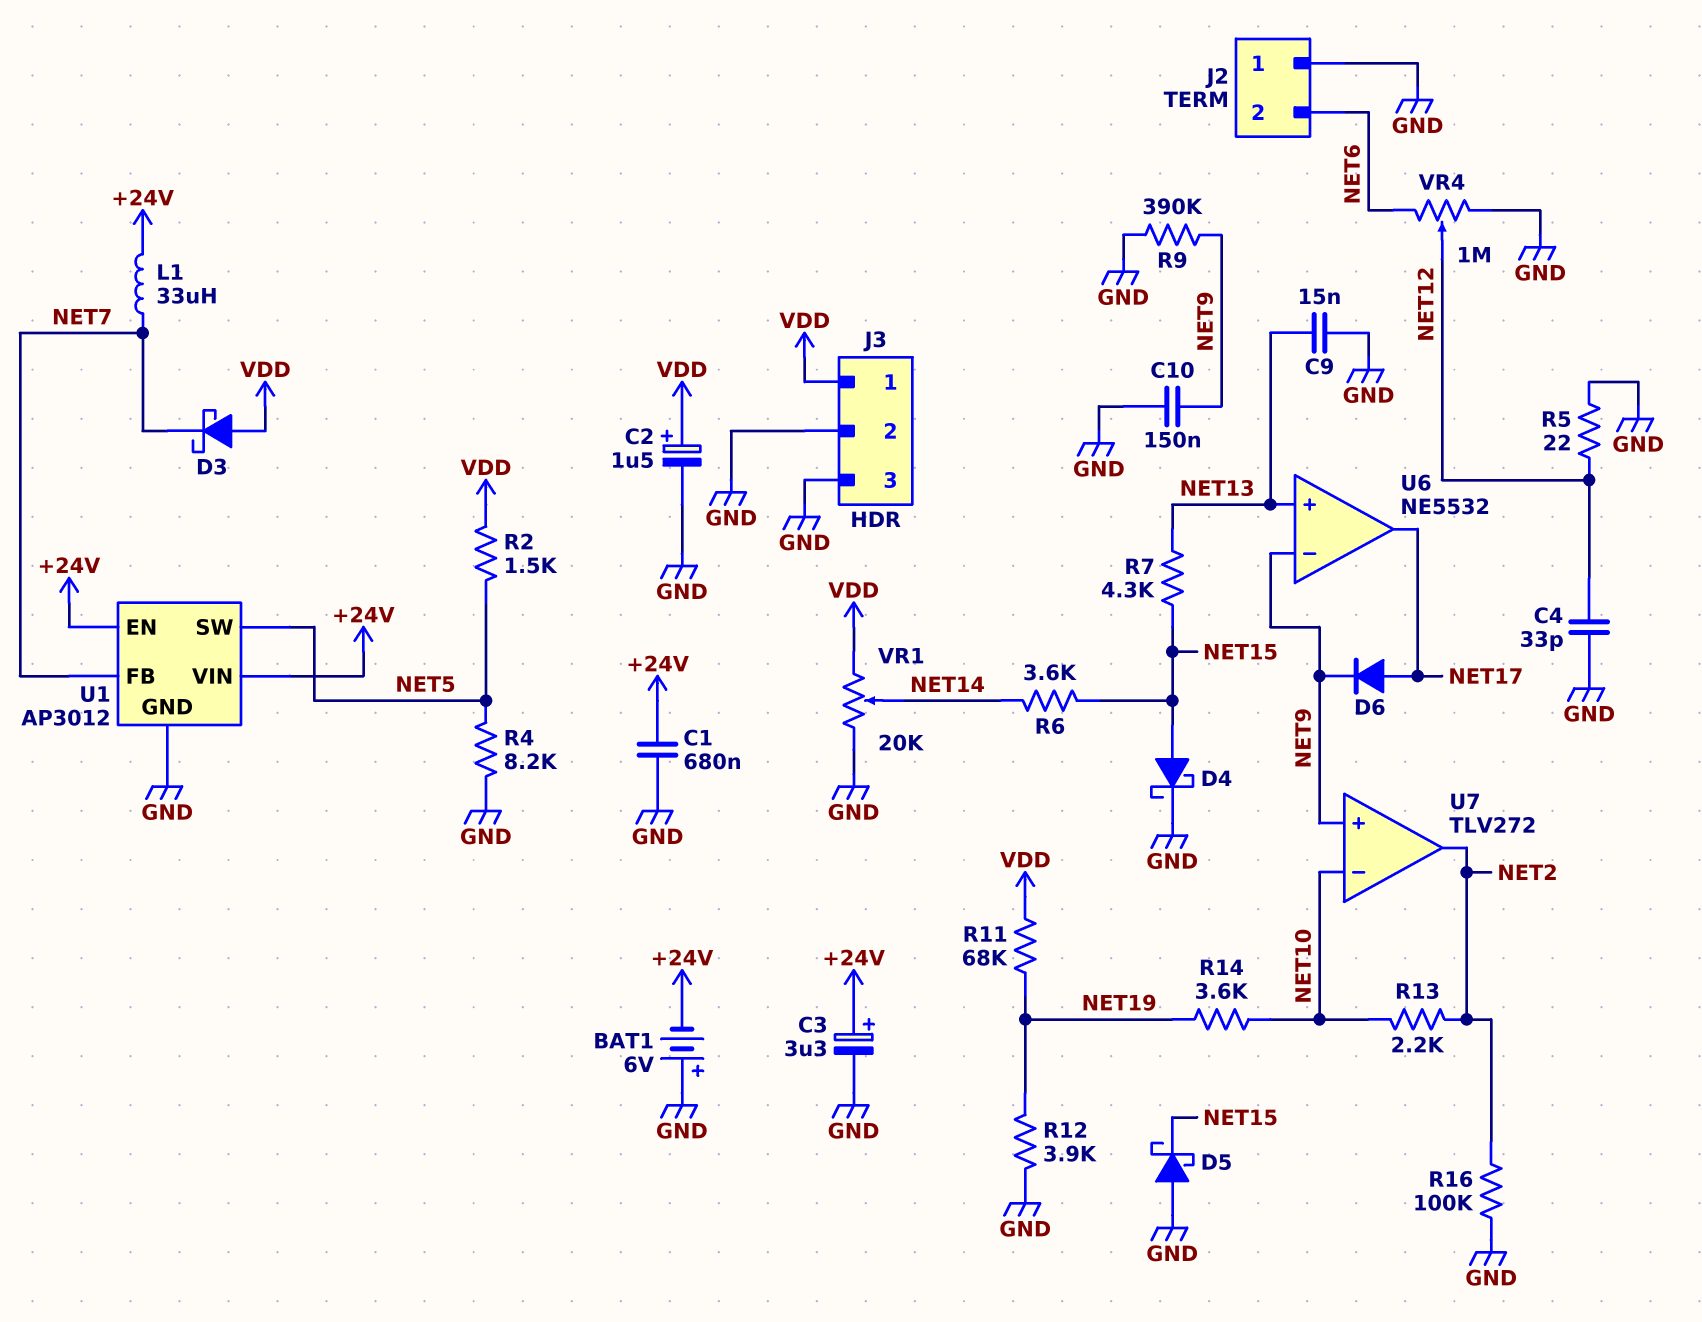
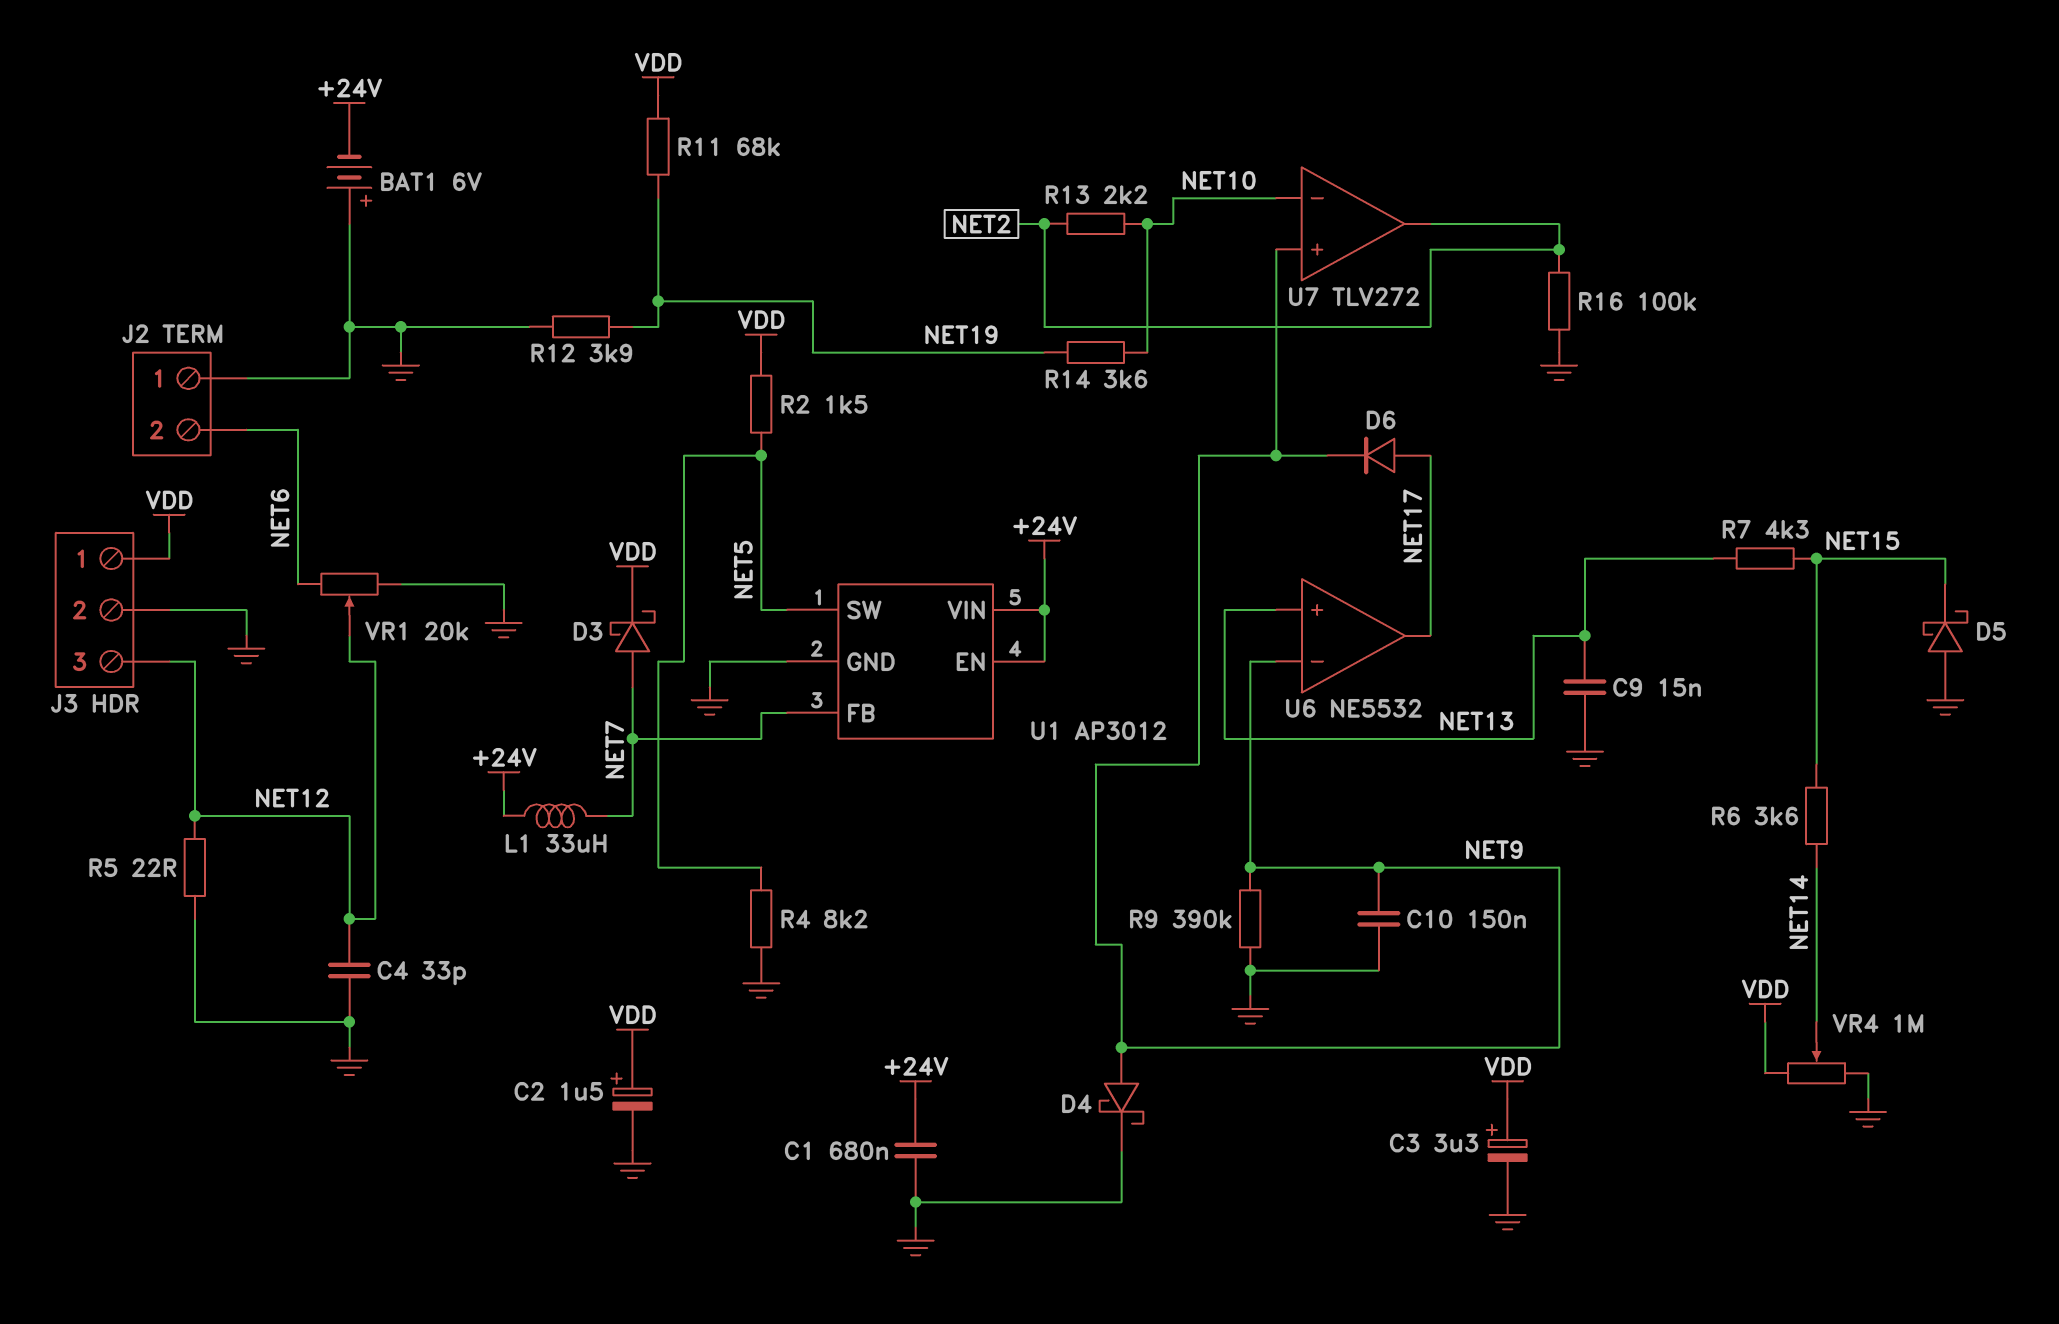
C3: 3.3uF (plus +24V, minus GND) -> 3.3uF (plus VDD, minus GND)
D3: schottky (A VDD, K NET7) -> schottky (A NET7, K VDD)
D4: schottky (A NET15, K GND) -> schottky (A NET9, K GND)
J3 pin 3: GND -> NET12
VR1: 20k (GND, VDD, wiper NET14) -> 20k (GND, NET6, wiper NET12)
VR4: 1M (GND, NET6, wiper NET12) -> 1M (GND, VDD, wiper NET14)

